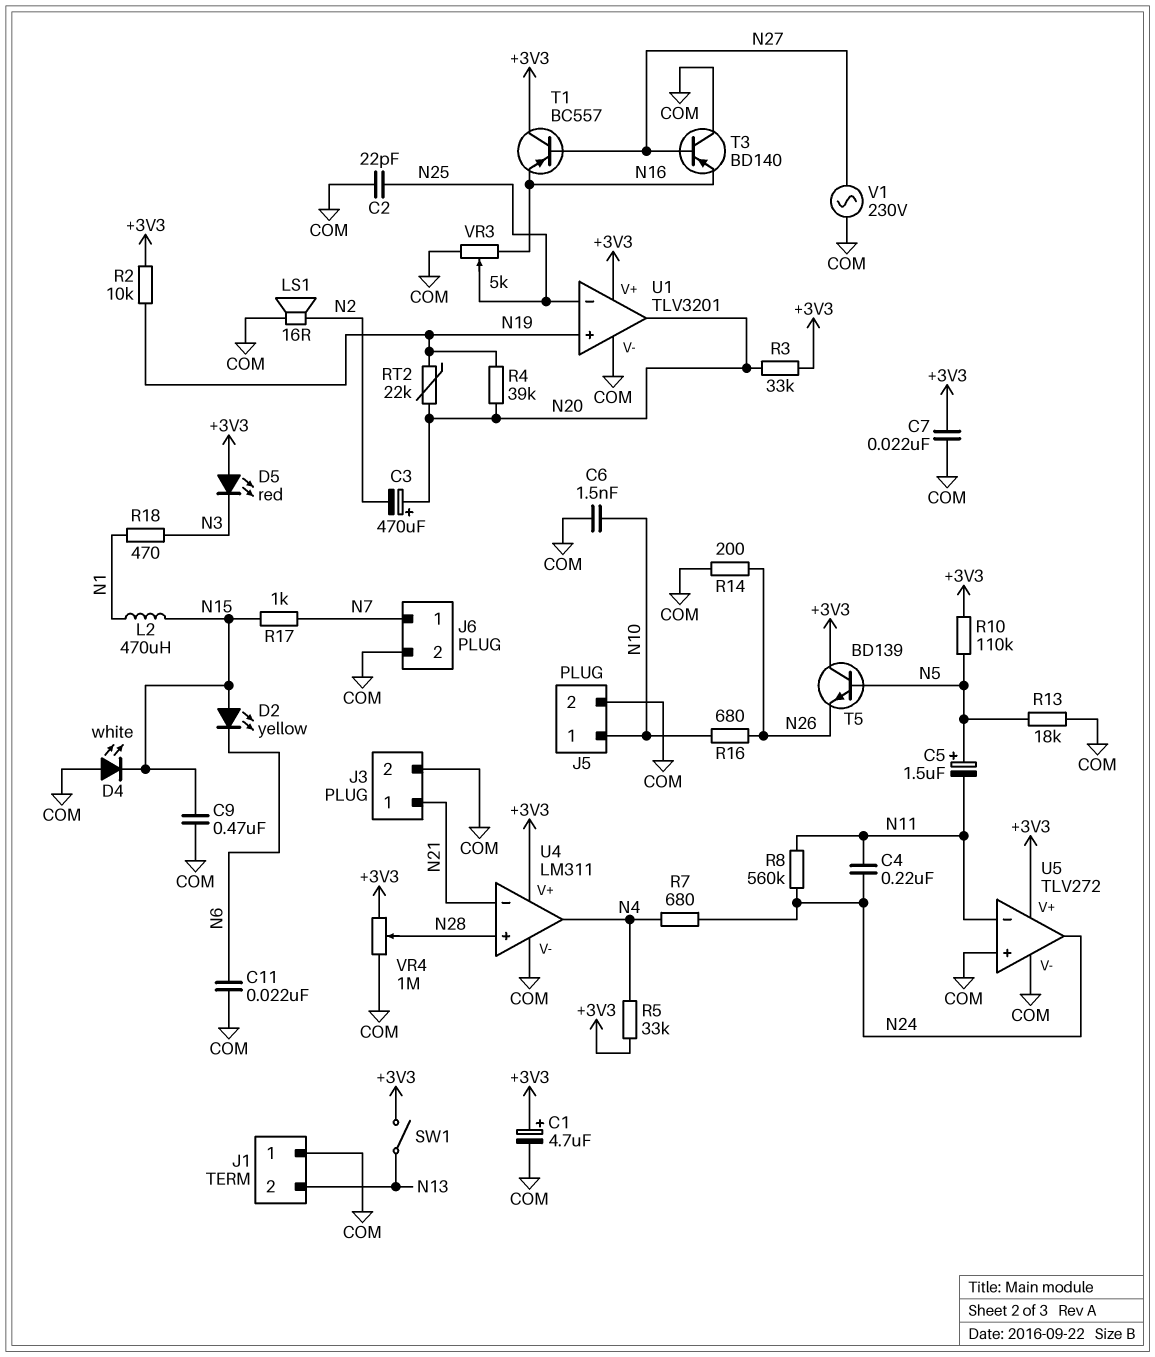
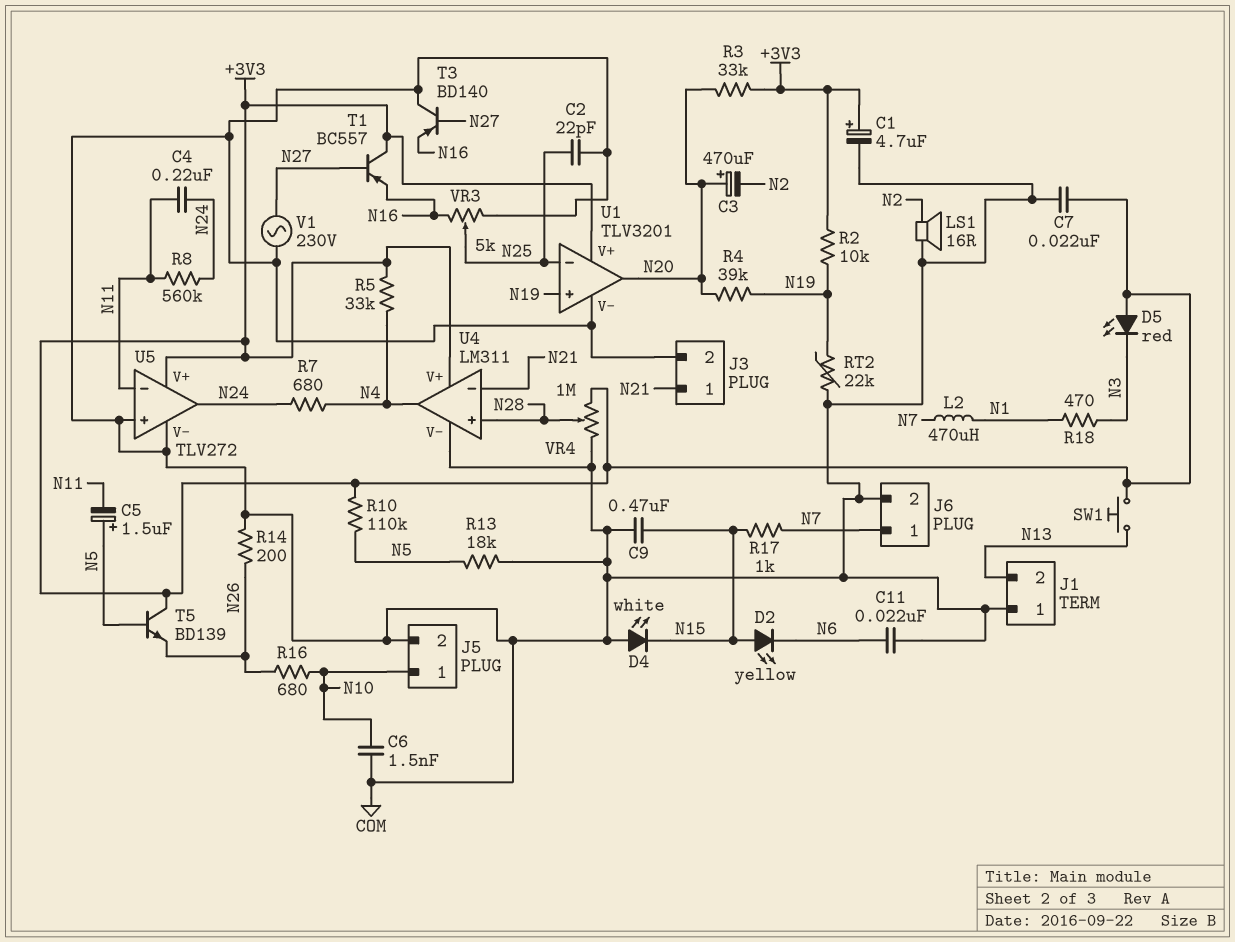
L2: 470uH (N1, N15) -> 470uH (N1, N7)
RT2: 22k (N19, N20) -> 22k (COM, N19)
SW1: switch (+3V3, N13) -> button (+3V3, N13)

